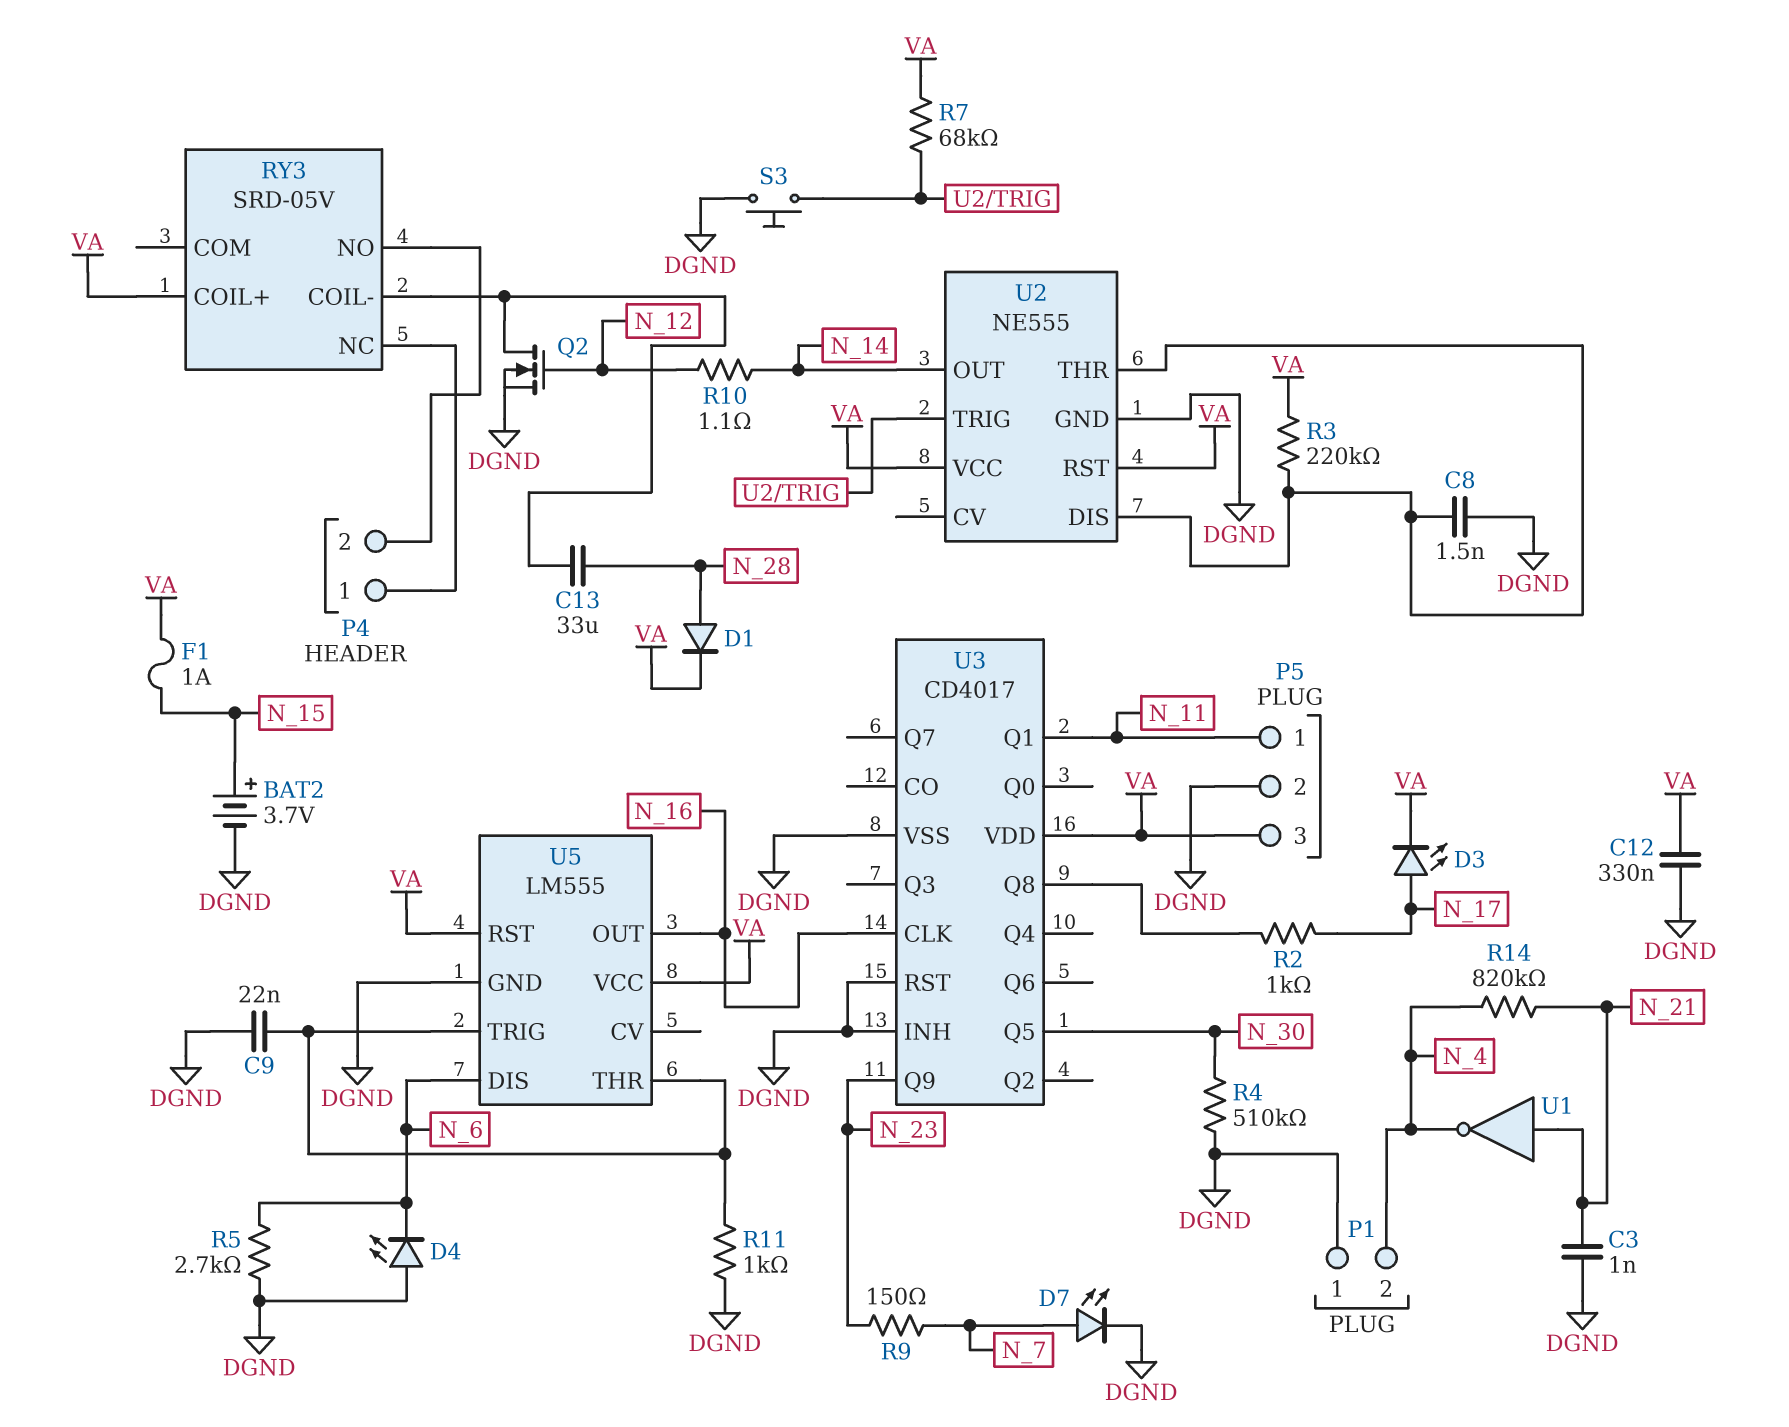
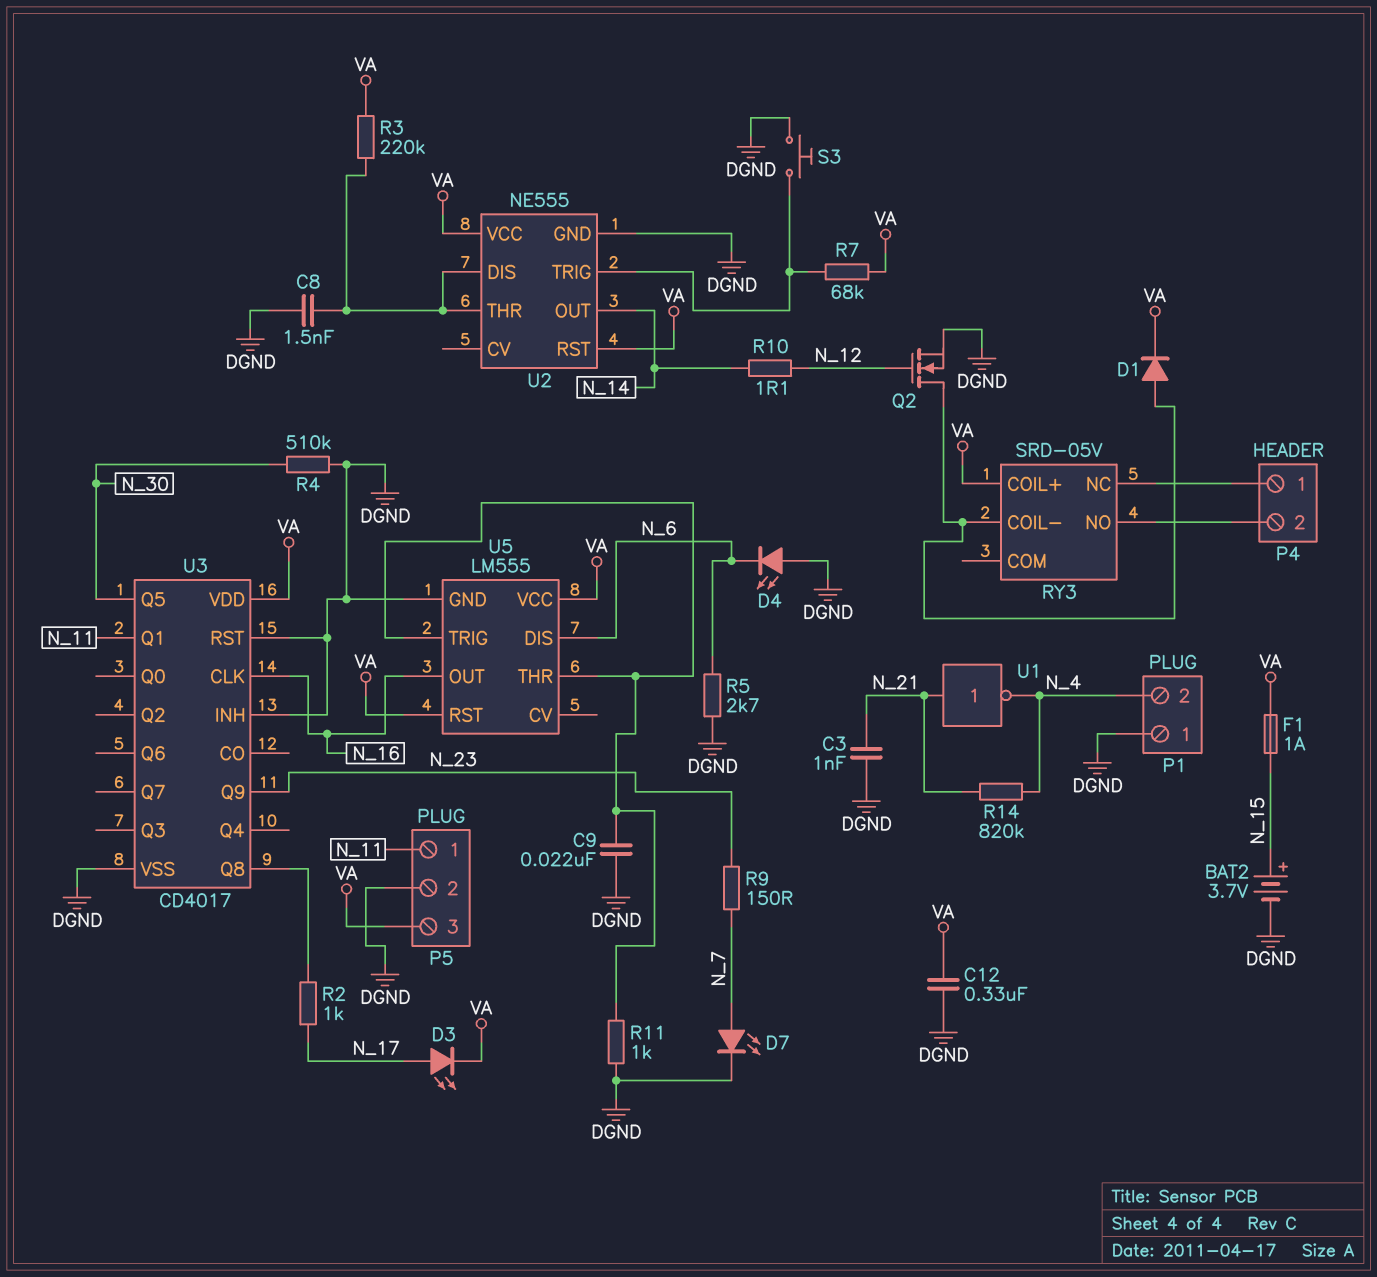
C13: 33uF (N_28, RY3/COIL-) -> none
D1: diode (A N_28, K VA) -> diode (A RY3/COIL-, K VA)

